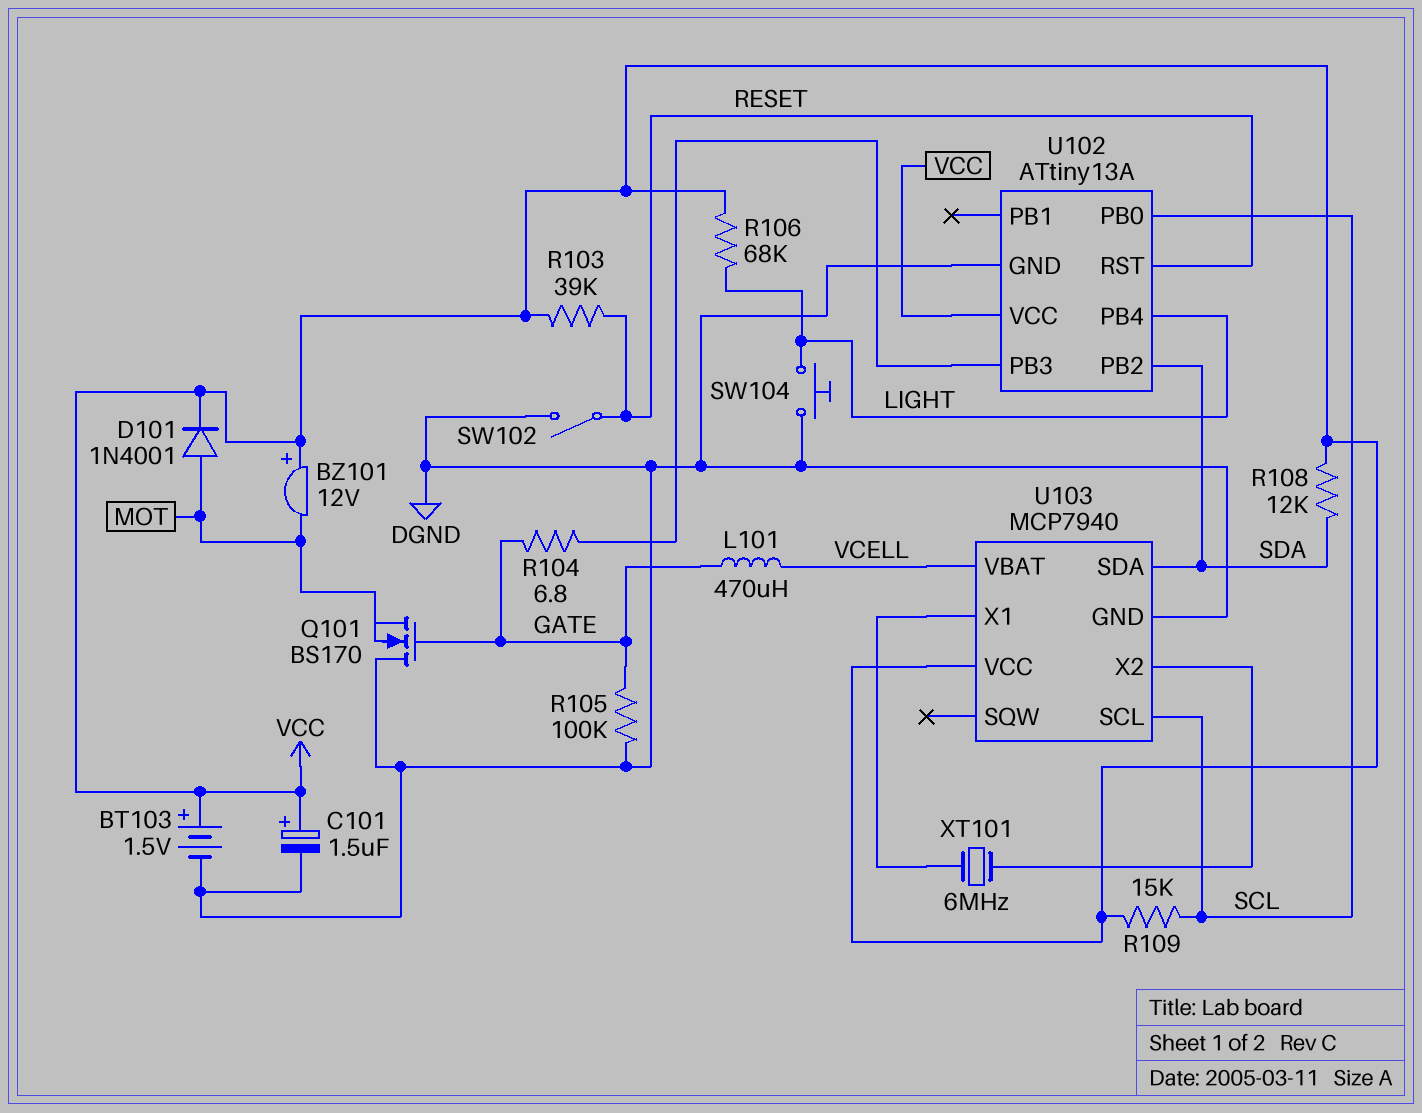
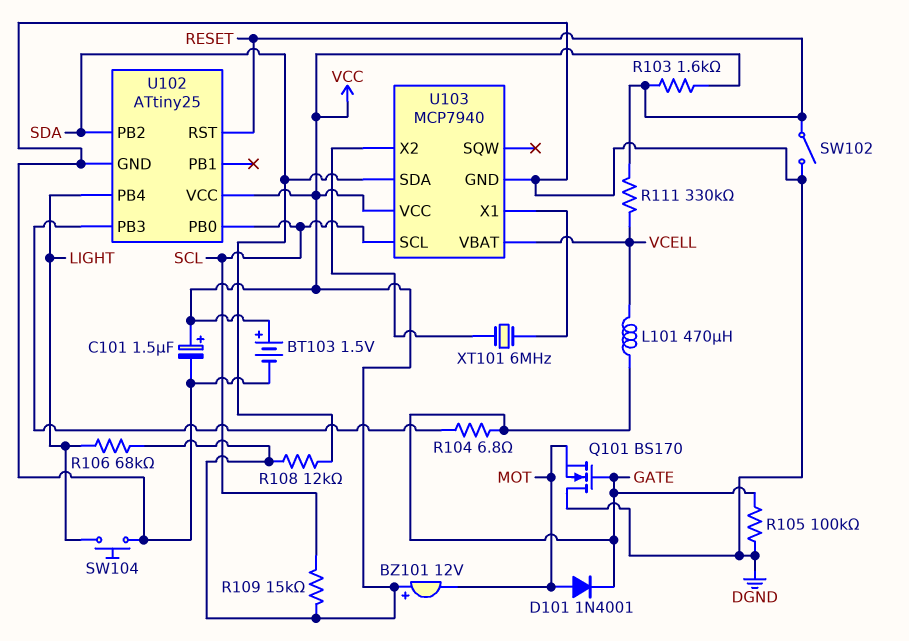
D101: diode 1N4001 (A MOT, K VCC) -> diode 1N4001 (A MOT, K GATE)
R103: 39k (RESET, VCC) -> 1.6k (RESET, VCC)
R111: none -> 330k (RESET, VCELL)
U102: ATtiny13A -> ATtiny25

